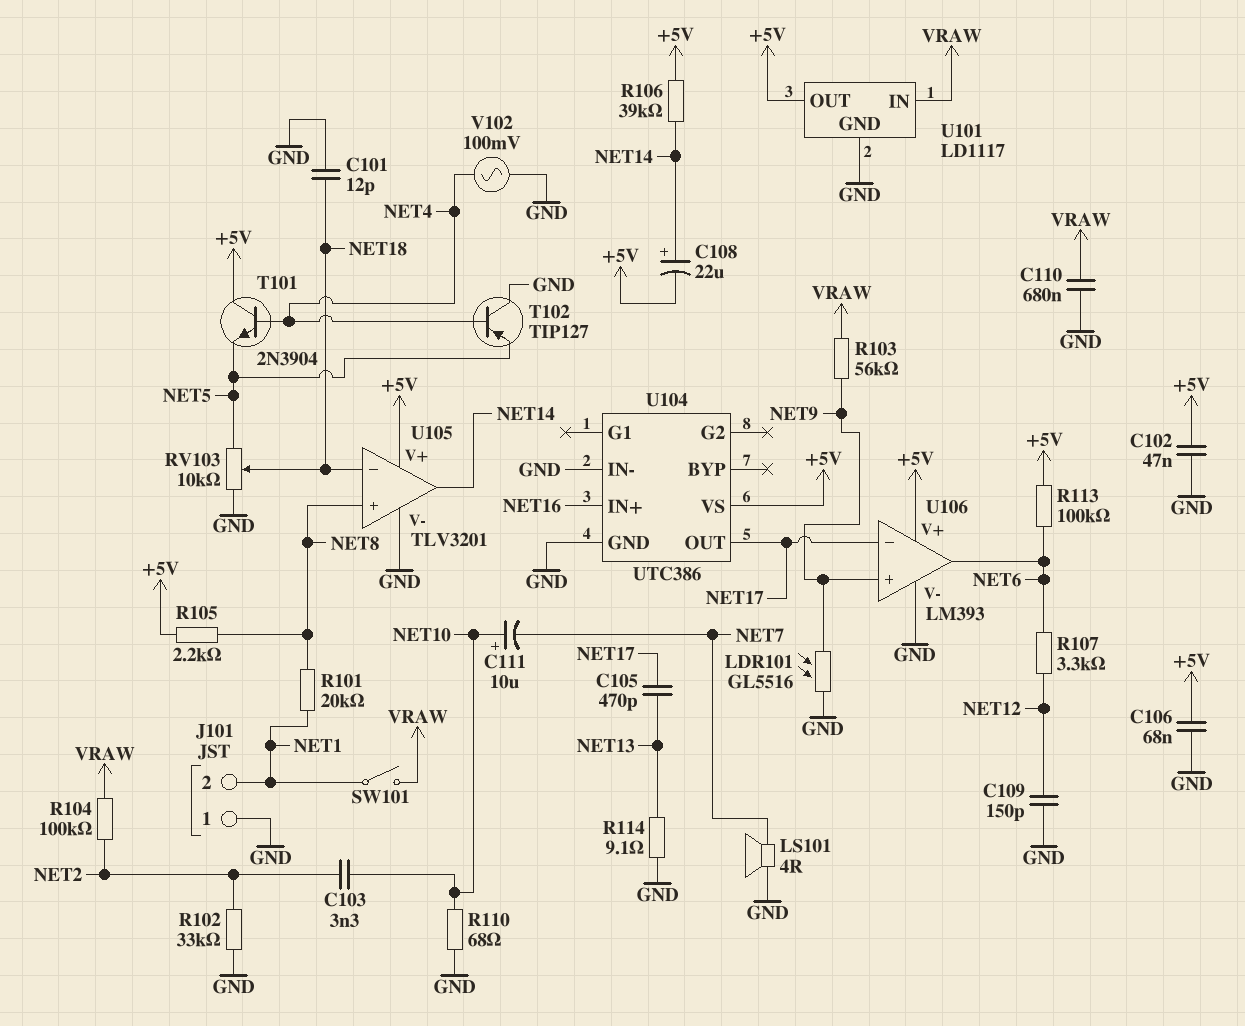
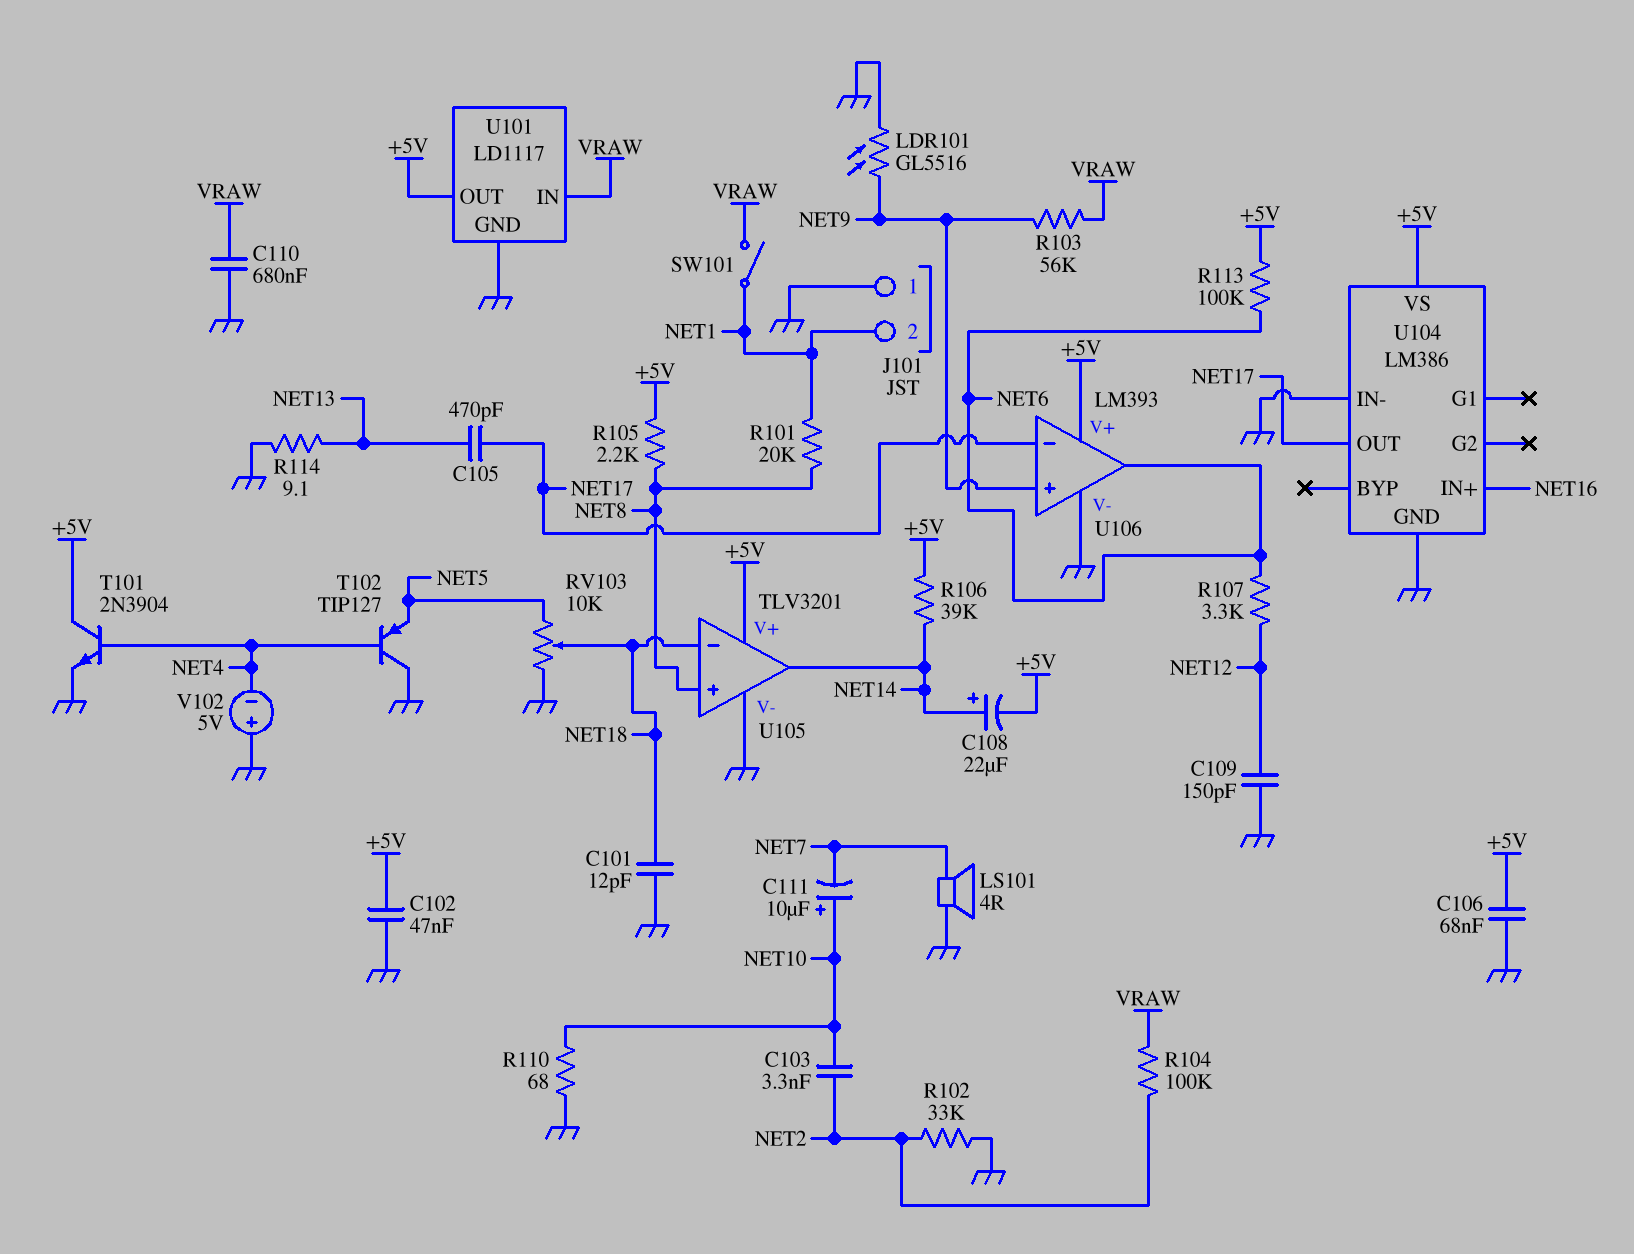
T101: NPN 2N3904 (B NET4, C +5V, E NET5) -> NPN 2N3904 (B NET4, C +5V, E GND)
U104: UTC386 -> LM386
V102: AC 100mV (GND, NET4) -> 5V (plus GND, minus NET4)

